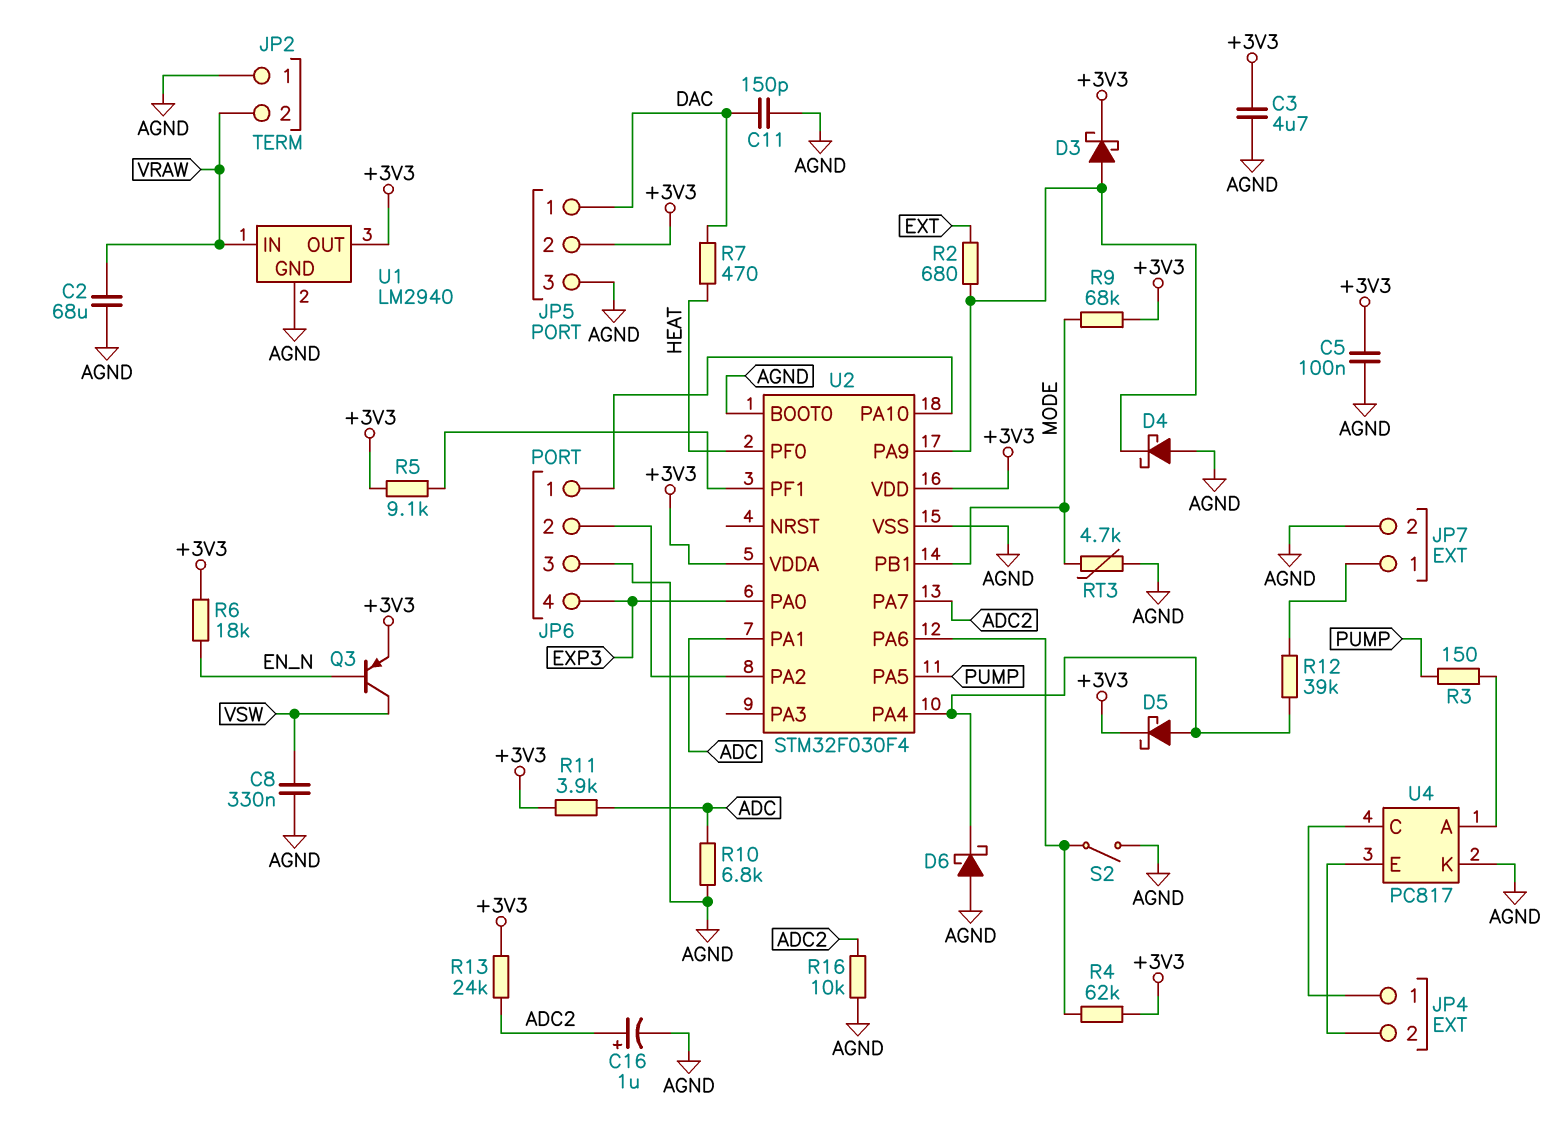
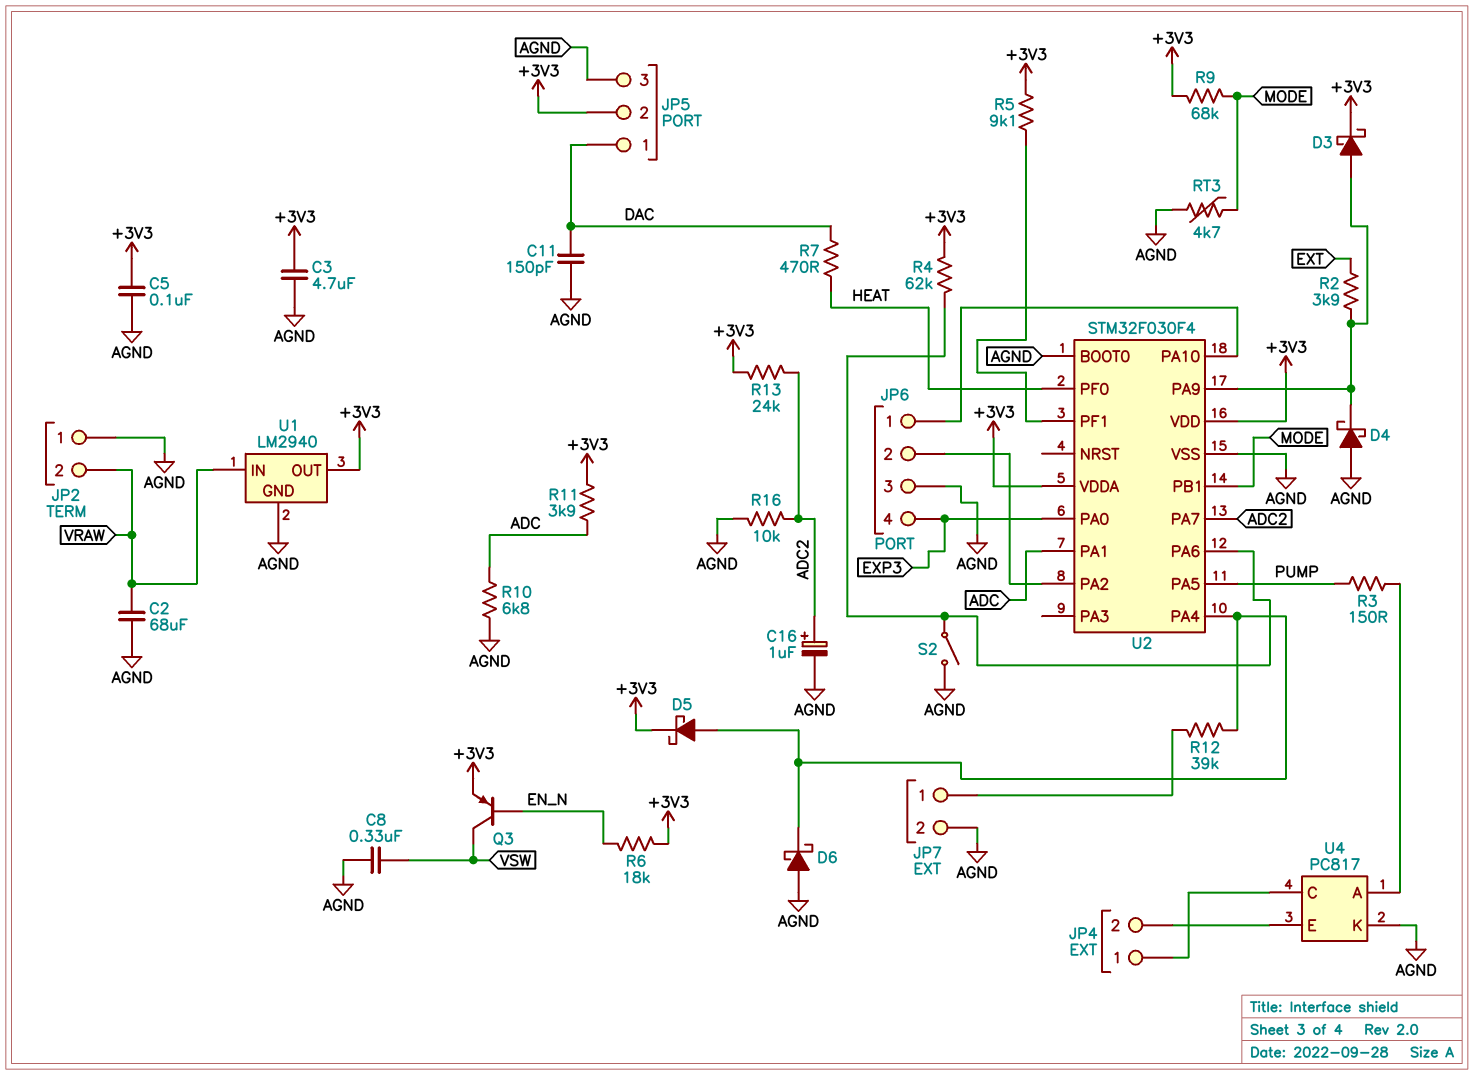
R2: 680 (EXT, U2/PA9) -> 3.9k (EXT, U2/PA9)

